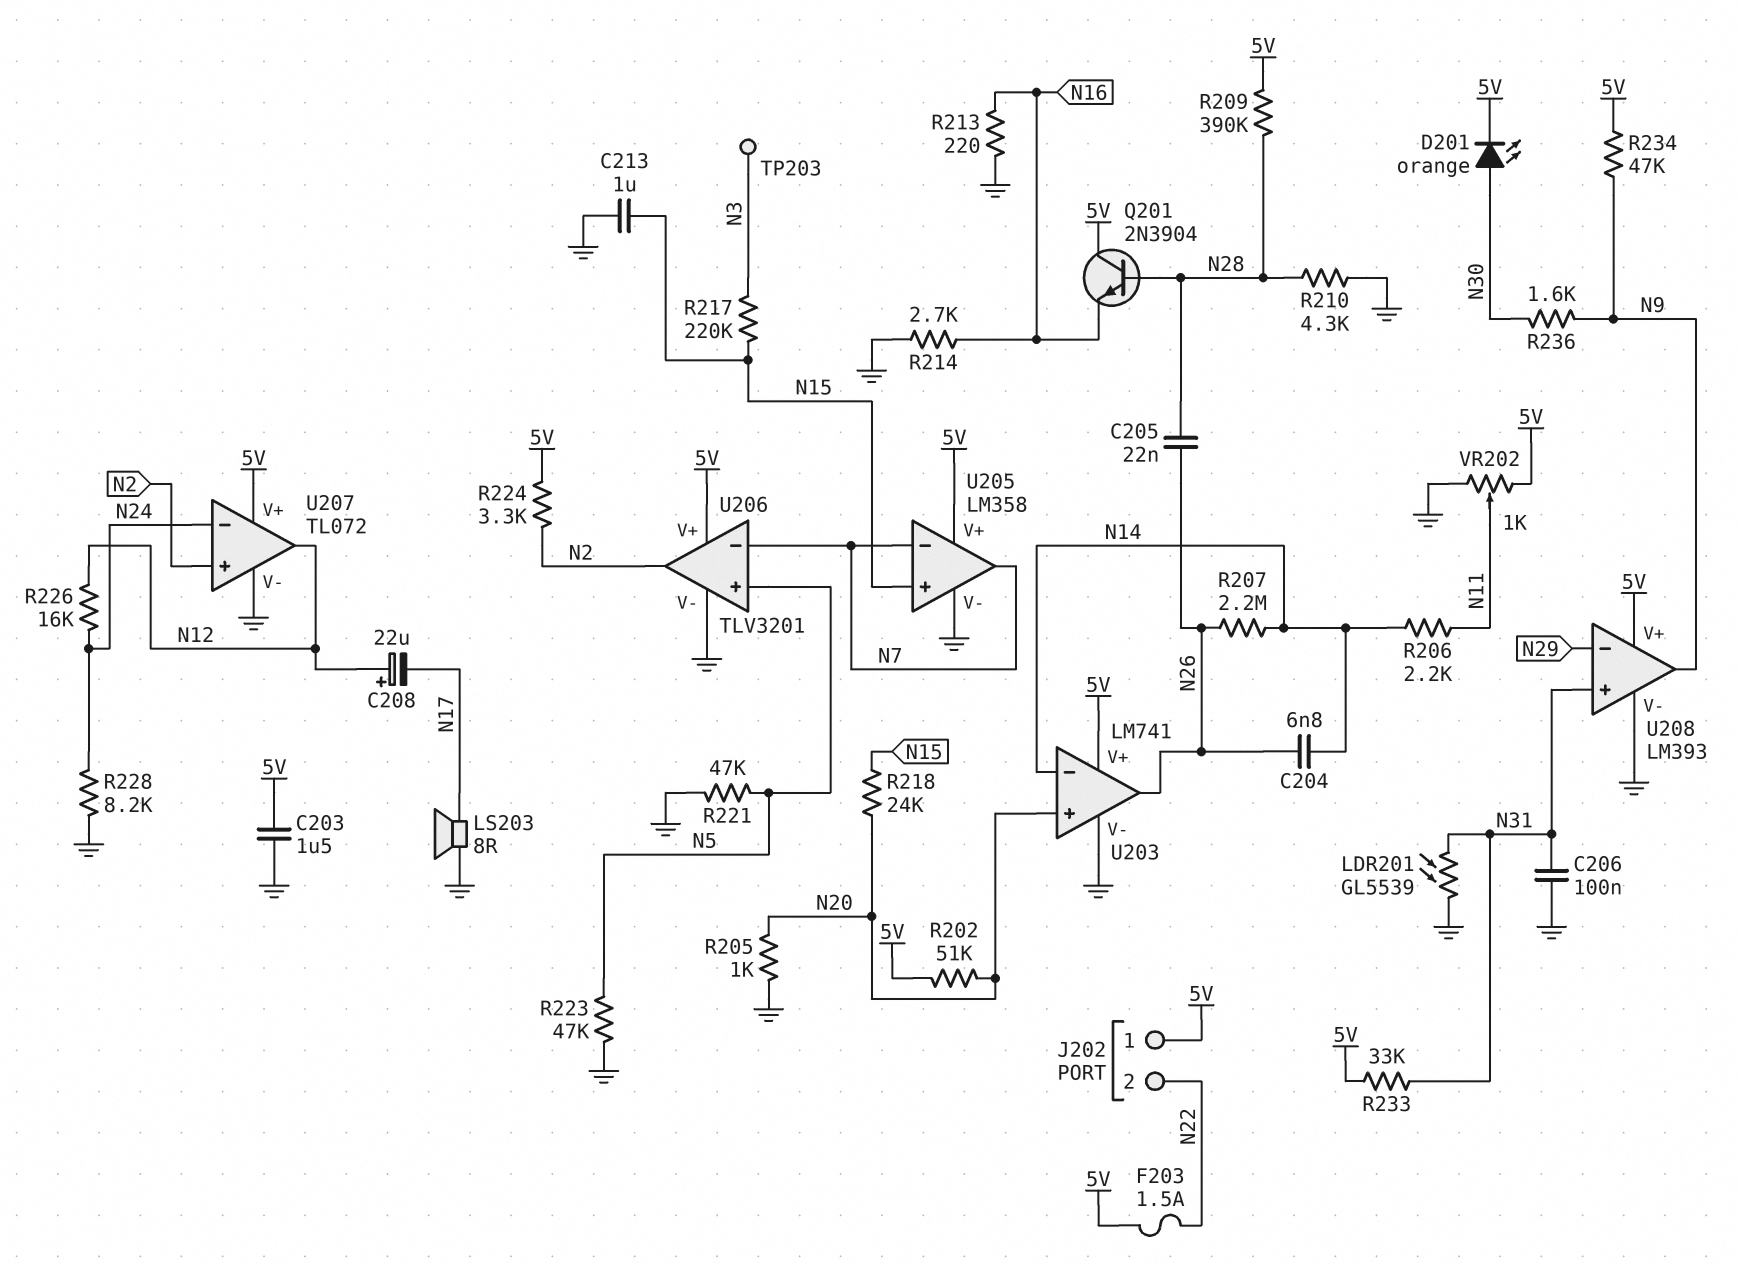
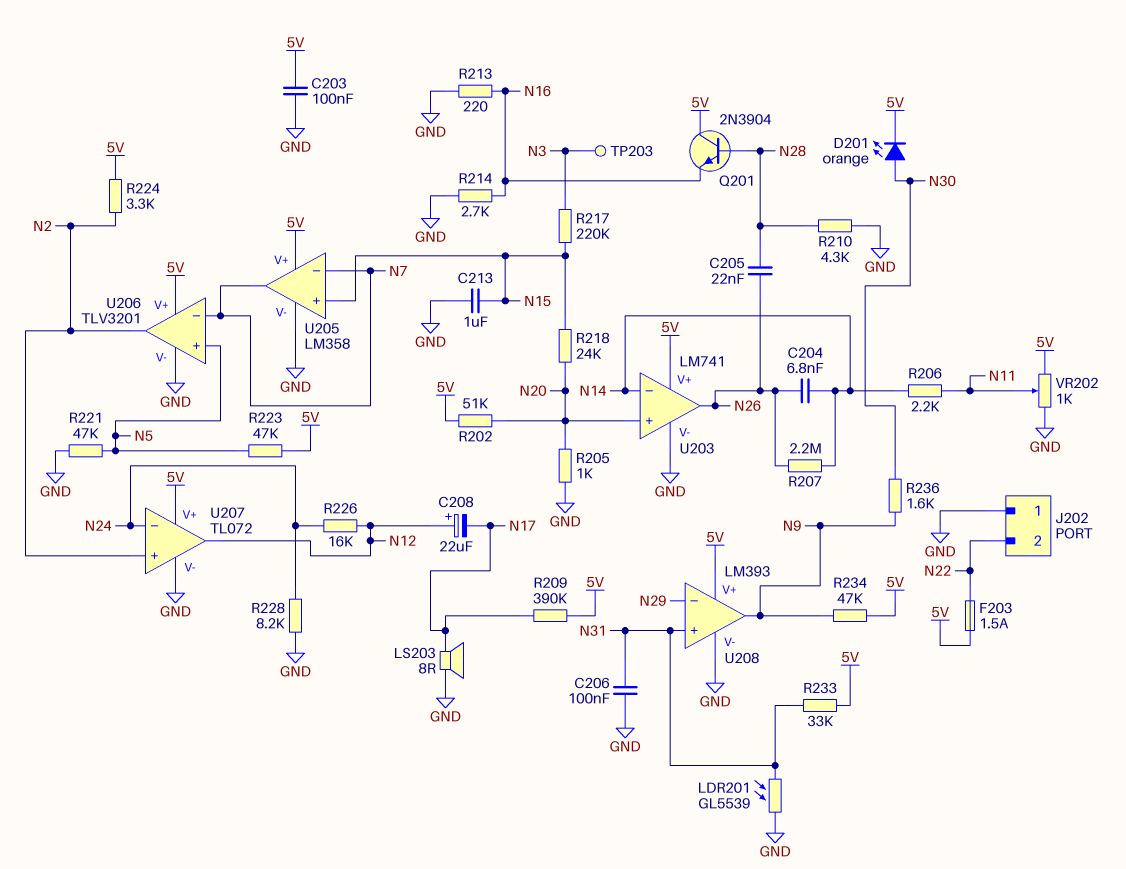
C203: 1.5uF (5V, GND) -> 100nF (5V, GND)
J202 pin 1: 5V -> GND
R209: 390k (5V, N28) -> 390k (5V, N17)
R223: 47k (GND, N5) -> 47k (5V, N5)

